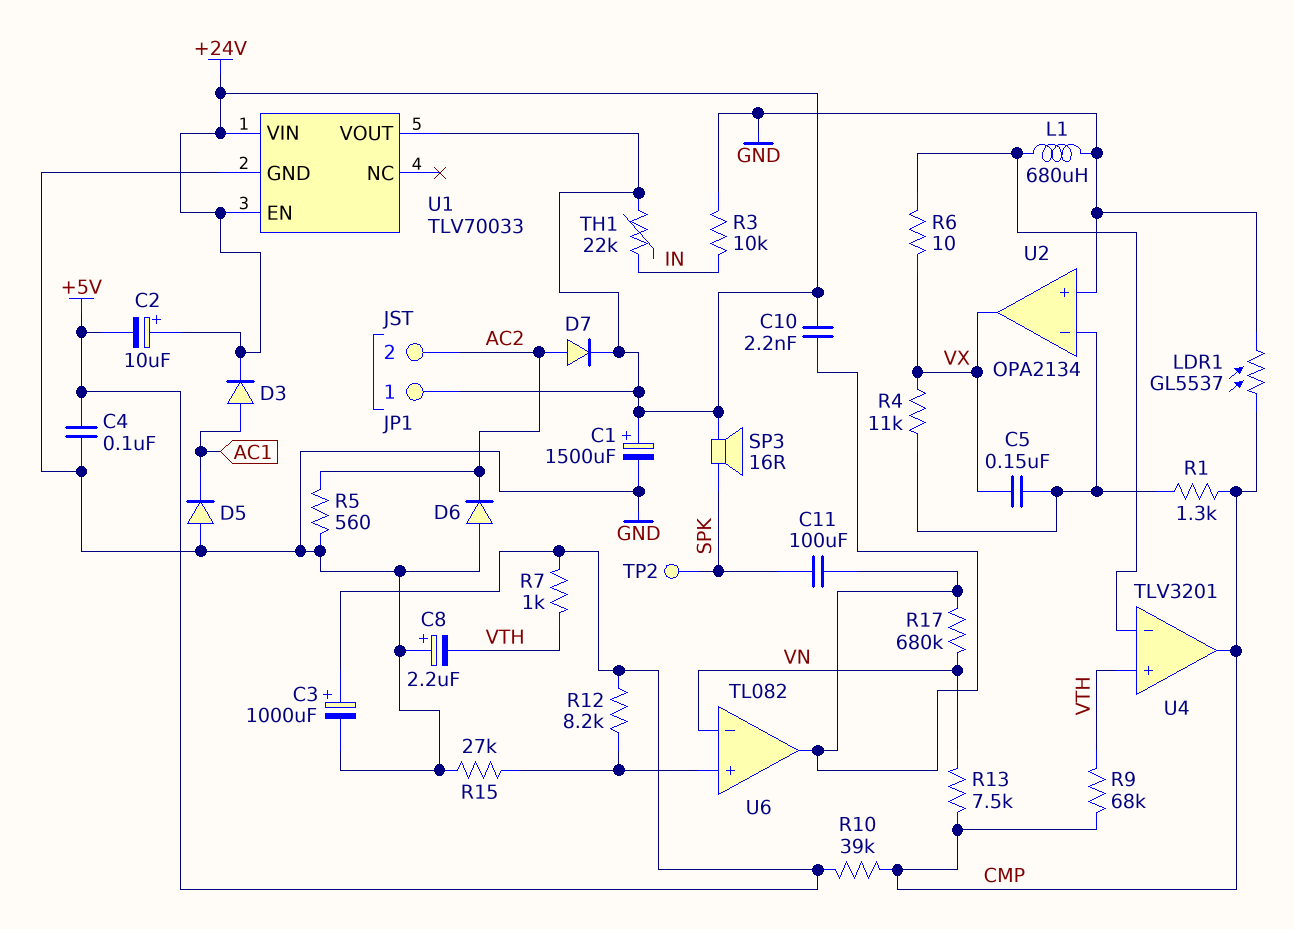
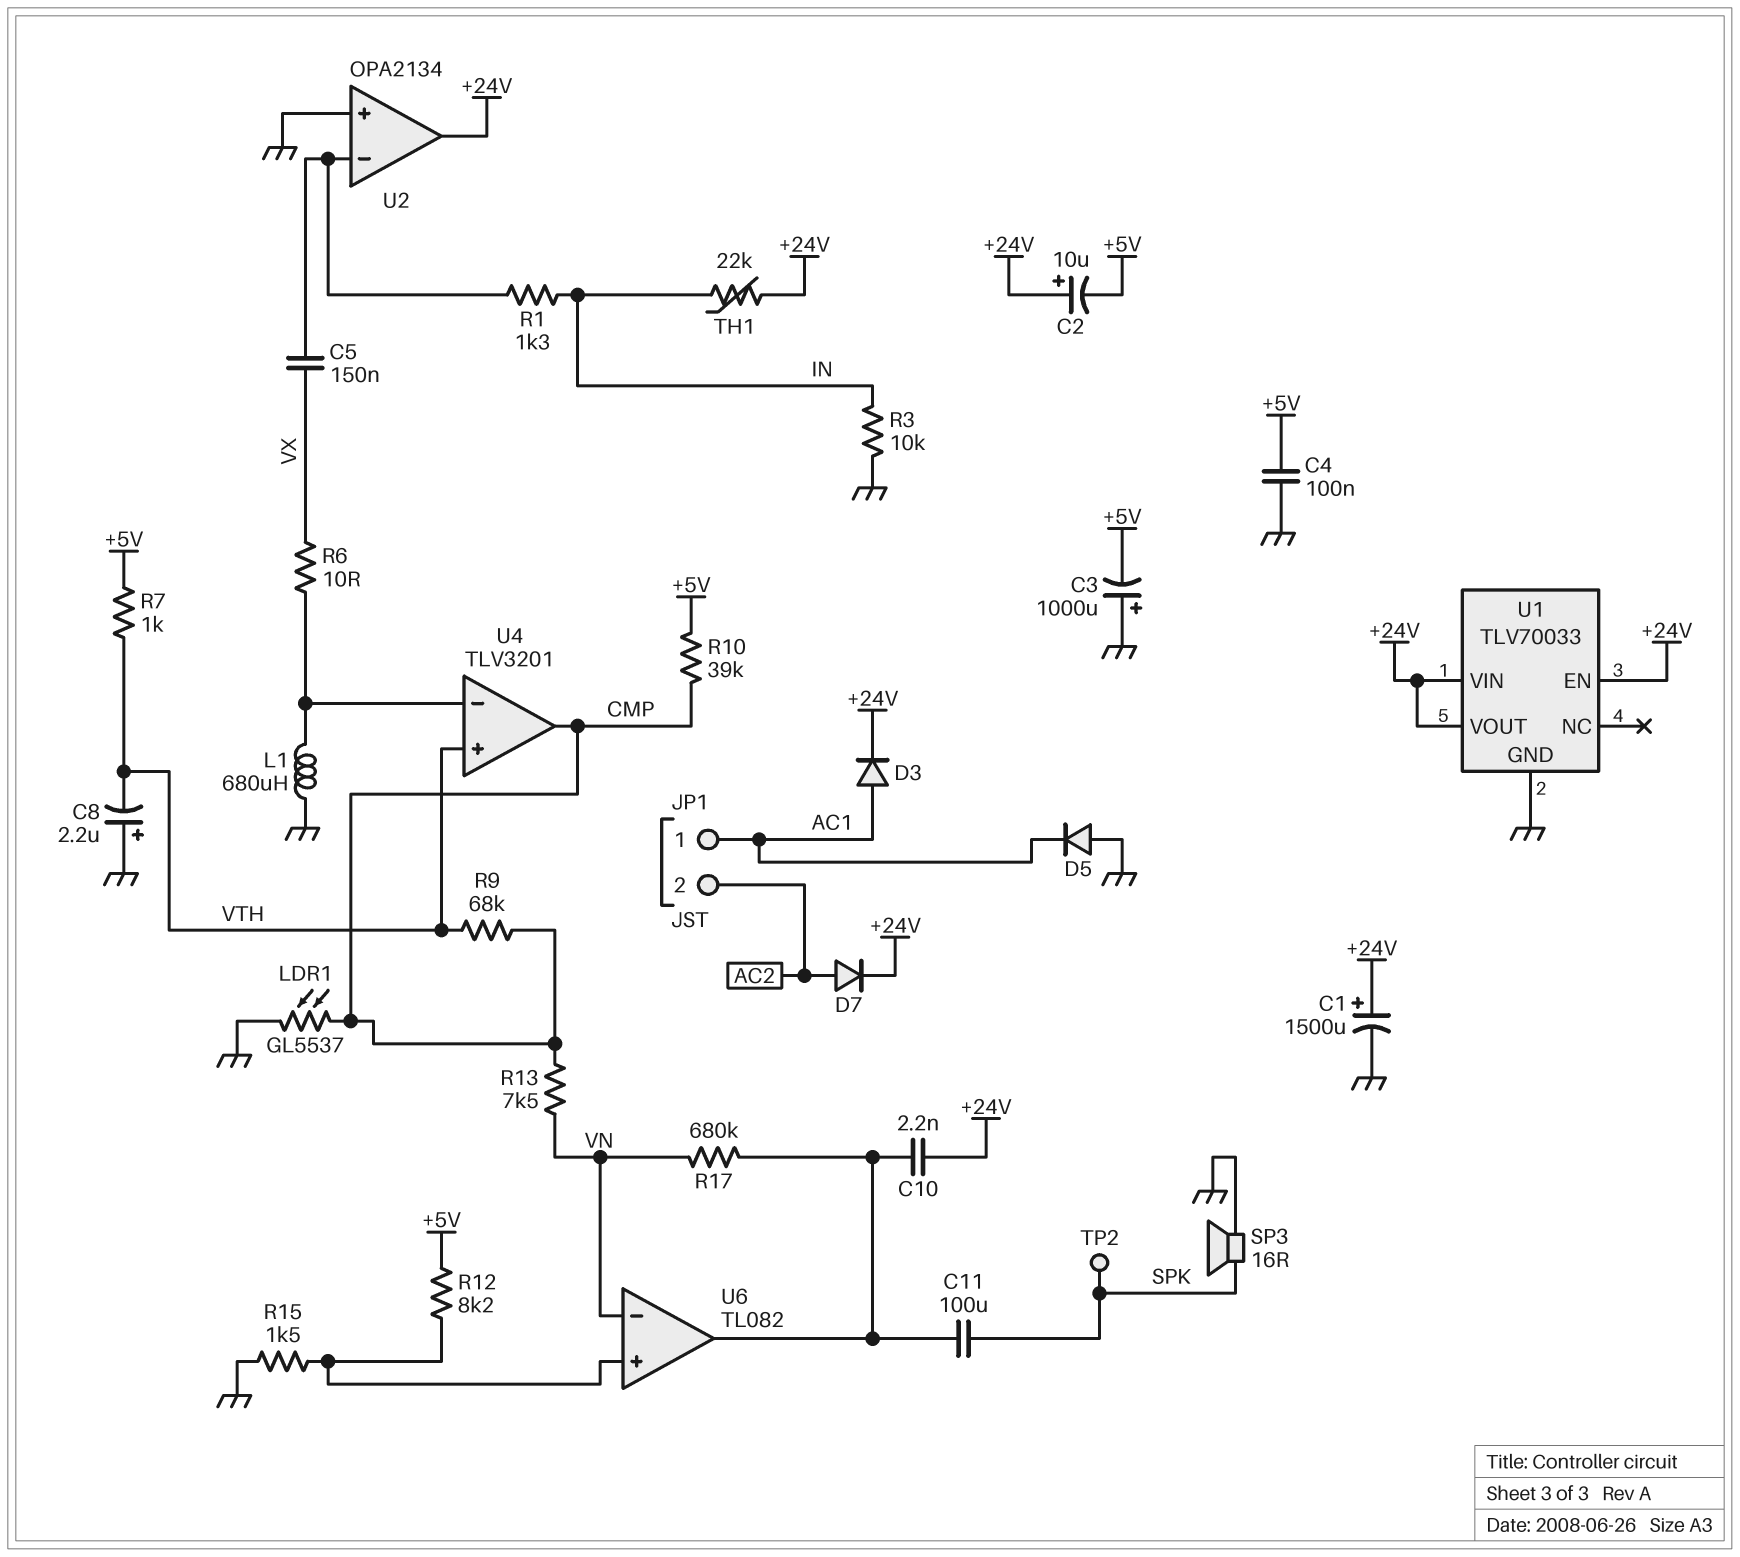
C3: 1000uF (plus +5V, minus GND) -> 1000uF (plus GND, minus +5V)
D6: diode (A GND, K AC2) -> none
JP1 pin 1: +24V -> AC1
R1: 1.3k (CMP, U2/in-) -> 1.3k (IN, U2/in-)
R4: 11k (U2/in-, VX) -> none
R5: 560 (AC2, GND) -> none
R15: 27k (GND, U6/in+) -> 1.5k (GND, U6/in+)
SP3: speaker 16R (+24V, SPK) -> speaker 16R (GND, SPK)
U2 pin out: VX -> +24V

